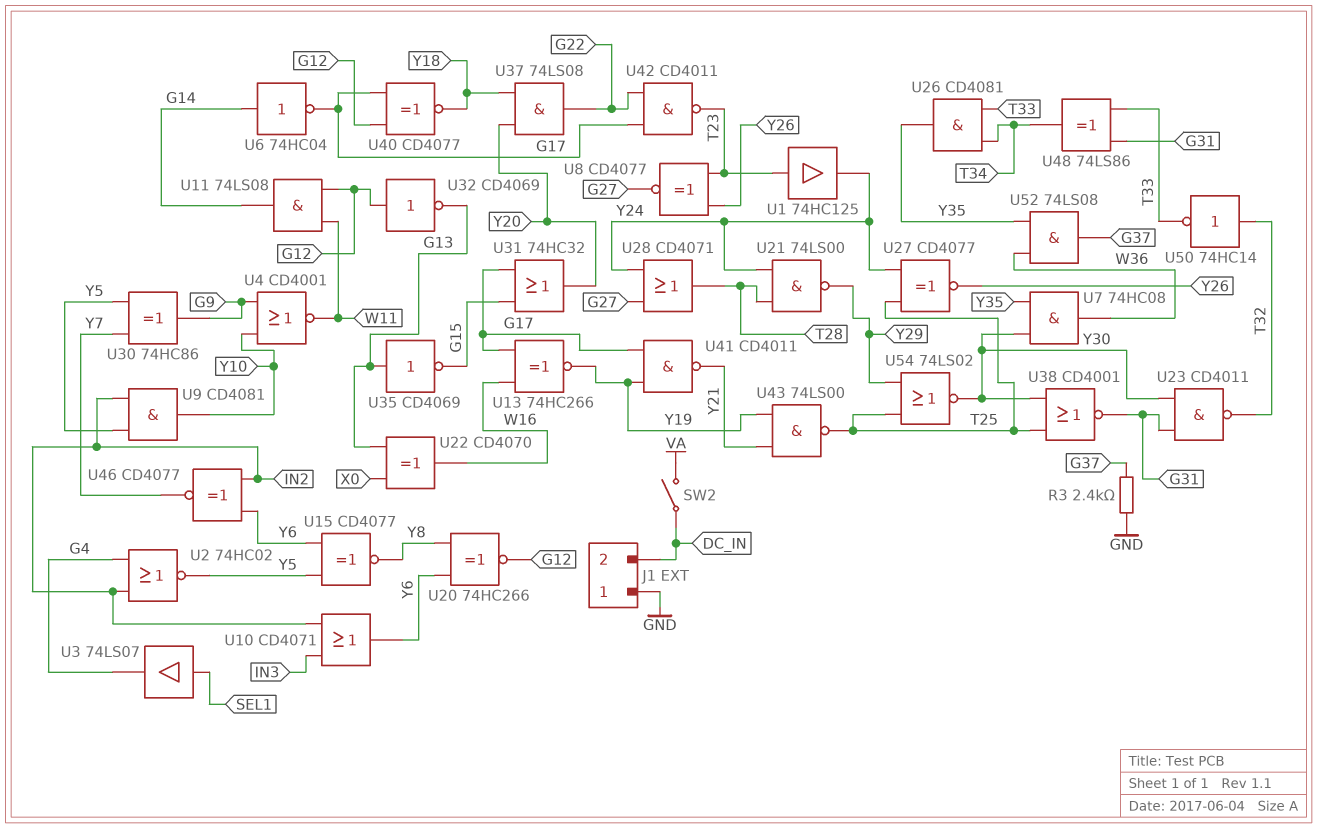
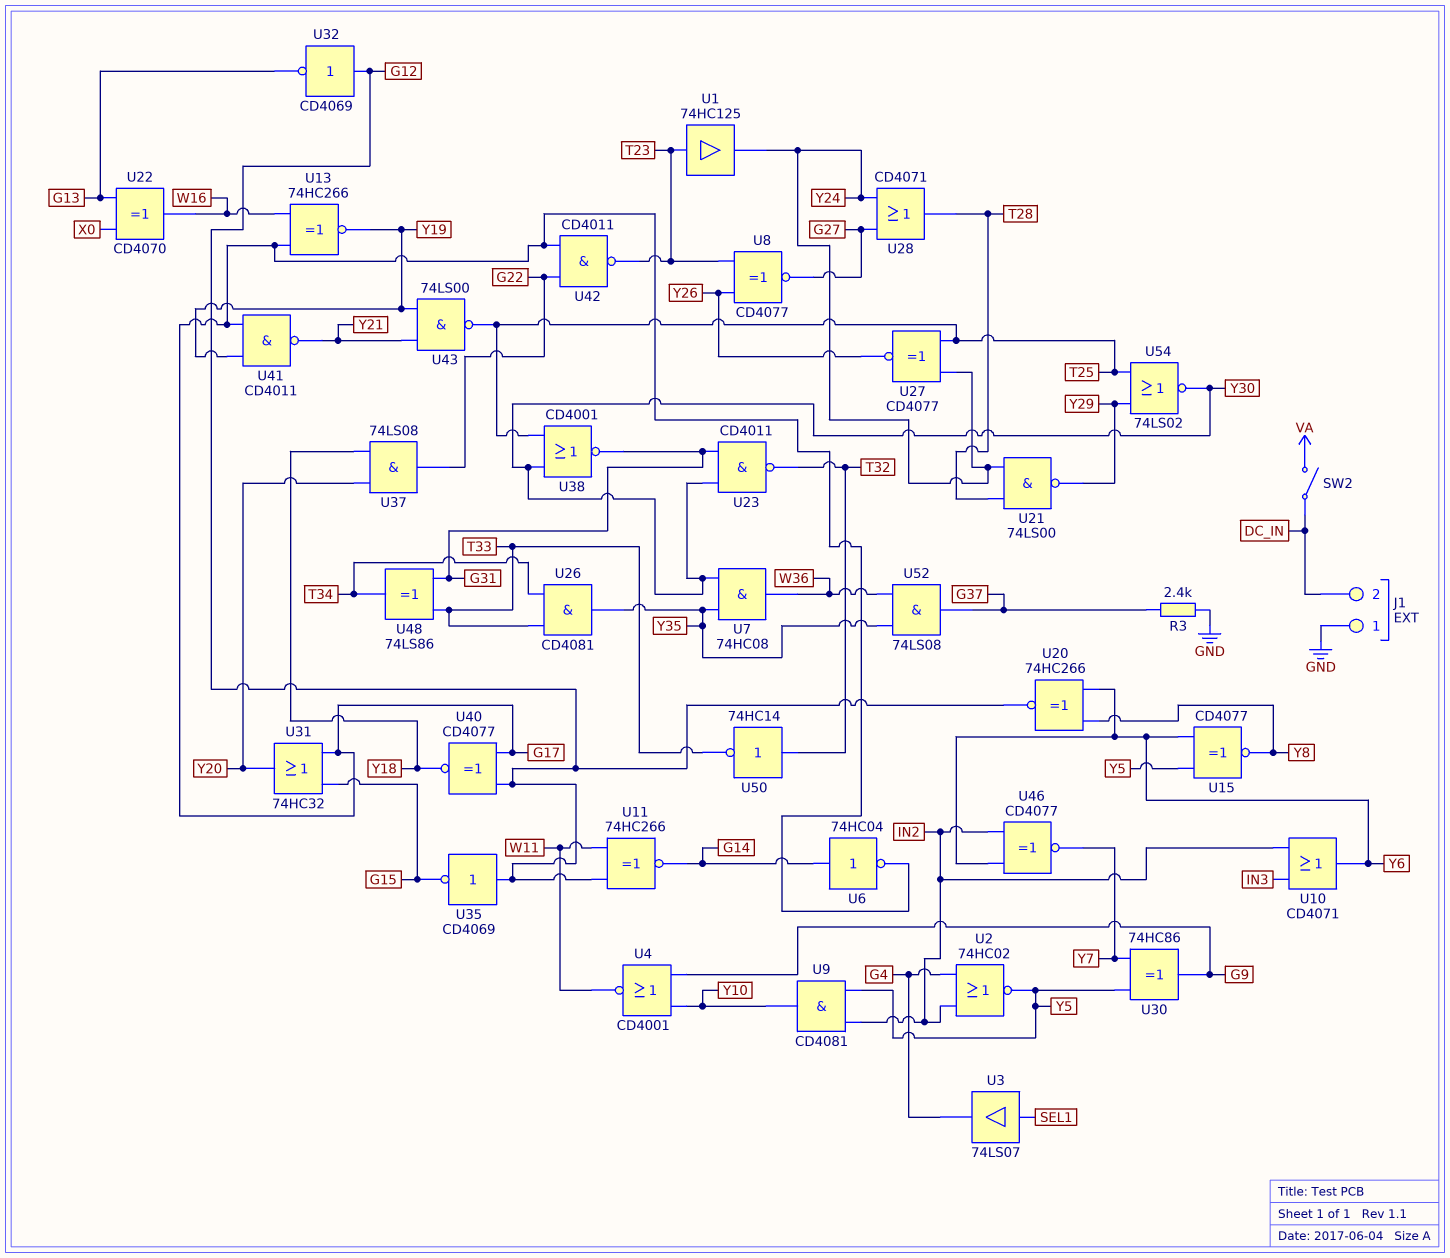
U11: AND 74LS08 (in G12, in W11, out G14) -> XNOR 74HC266 (in G12, in W11, out G14)
U35: NOT CD4069 (in G13, out G15) -> NOT CD4069 (in G12, out G15)

